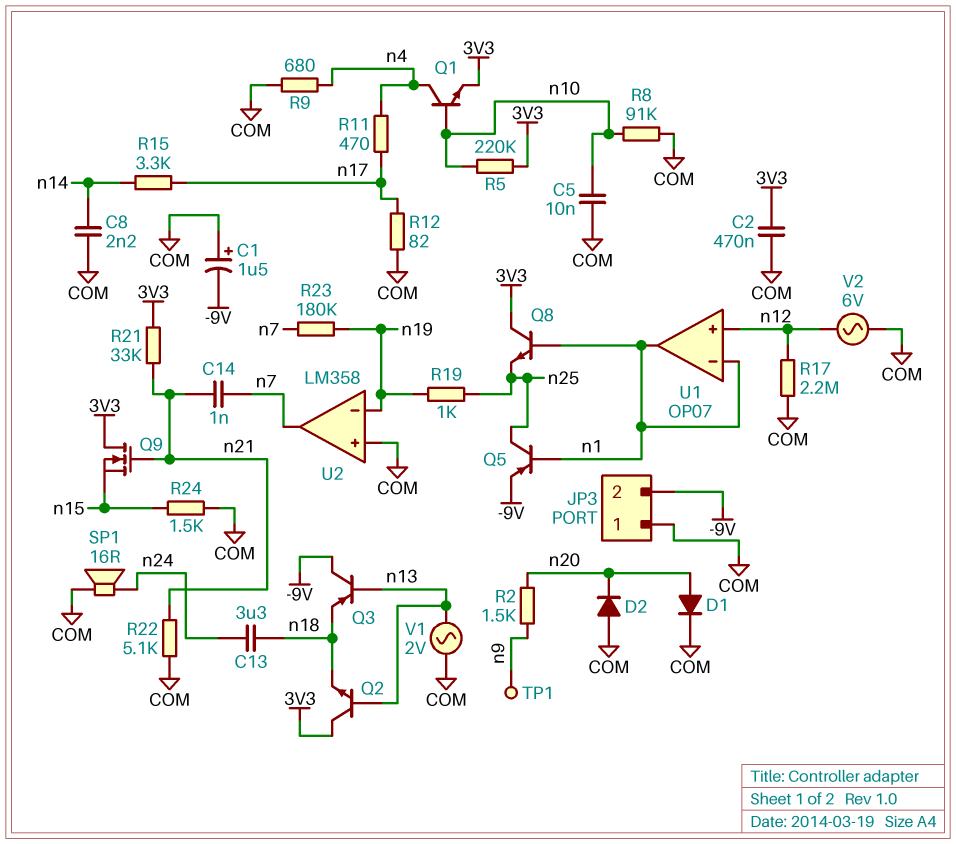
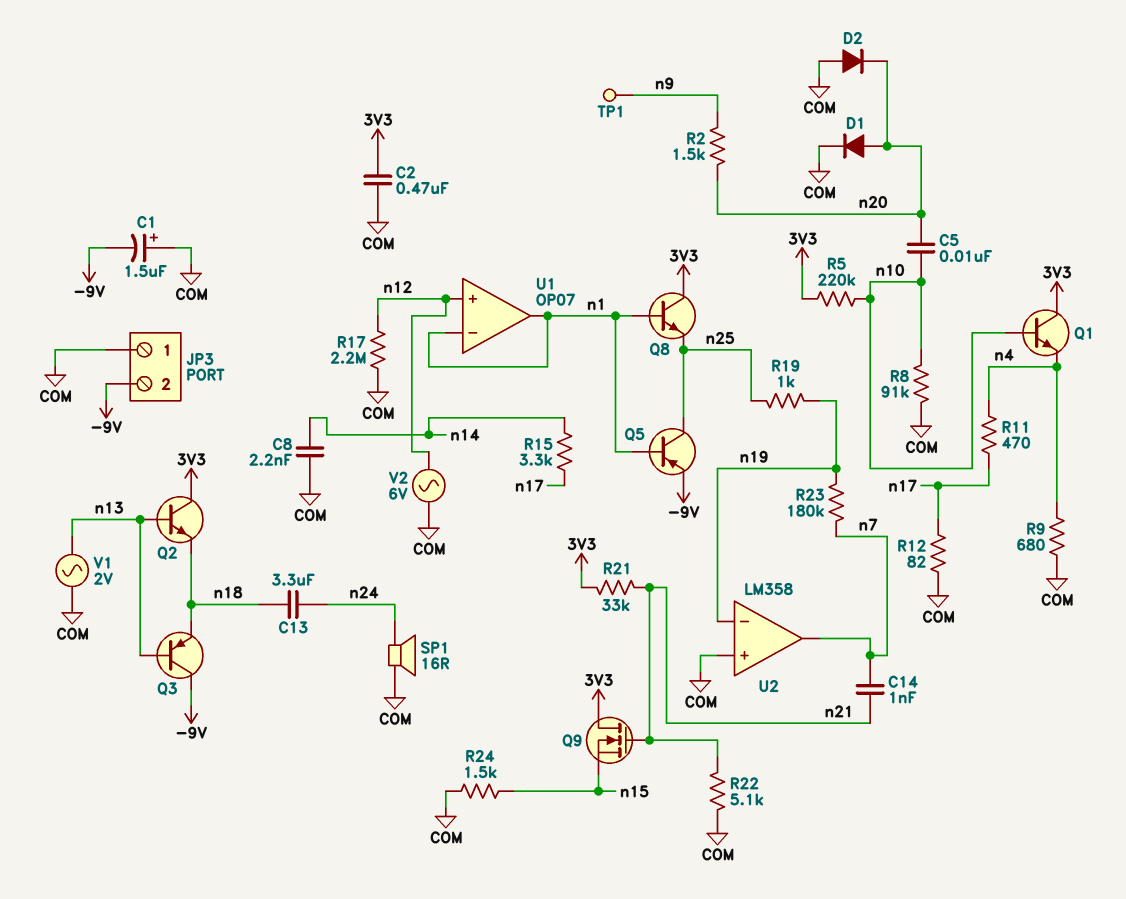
C5: 10nF (COM, n10) -> 10nF (n10, n20)
Q1: NPN (B n10, C n4, E 3V3) -> NPN (B n10, C 3V3, E n4)

